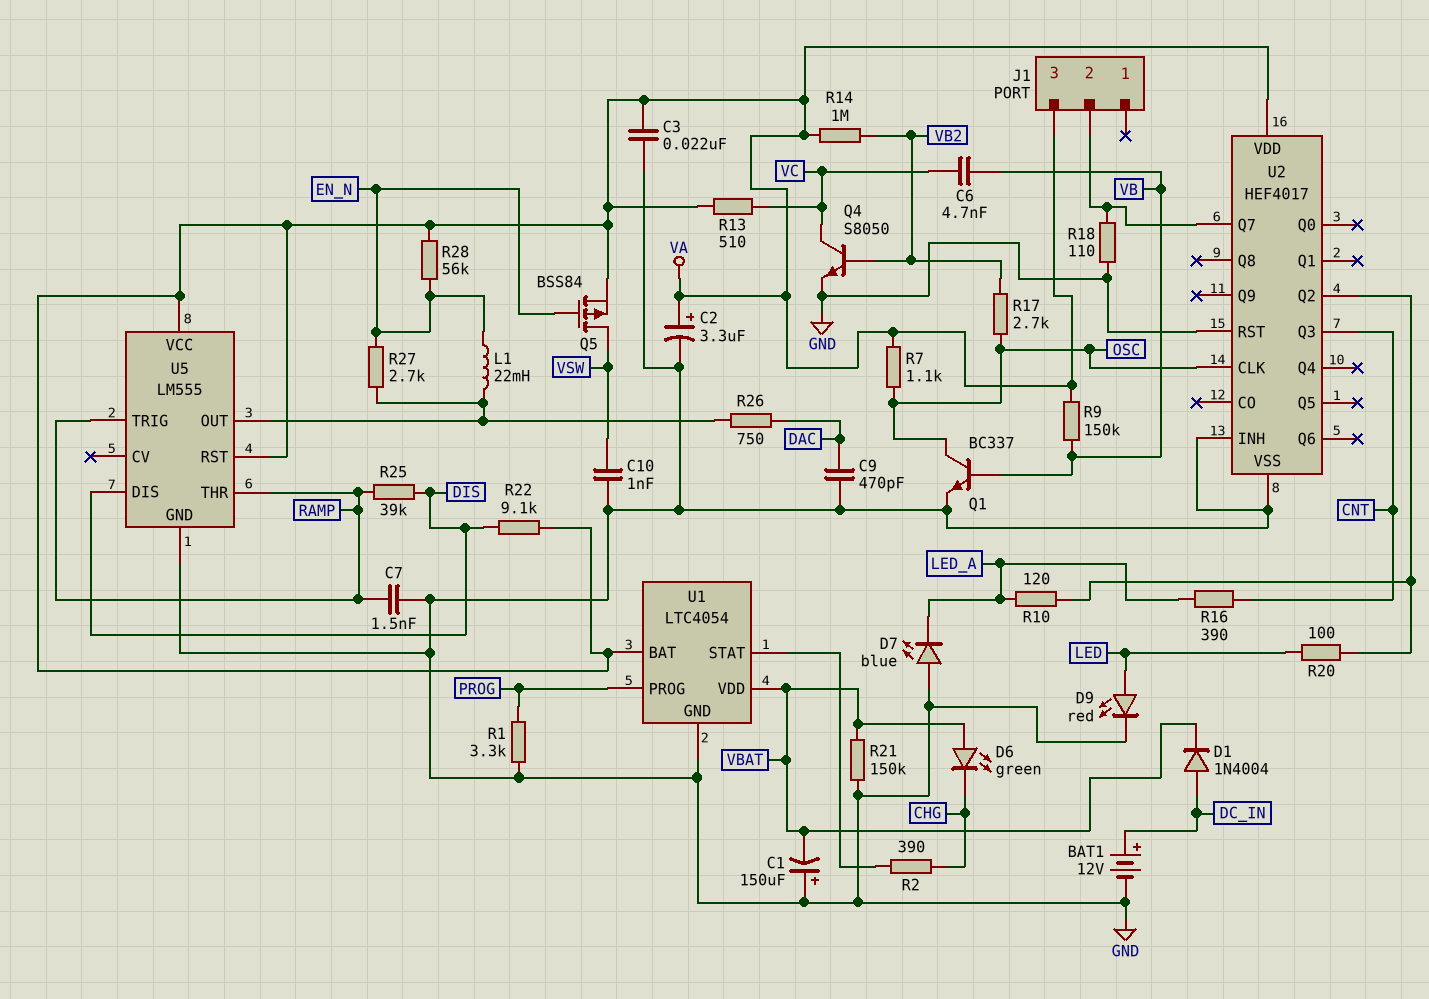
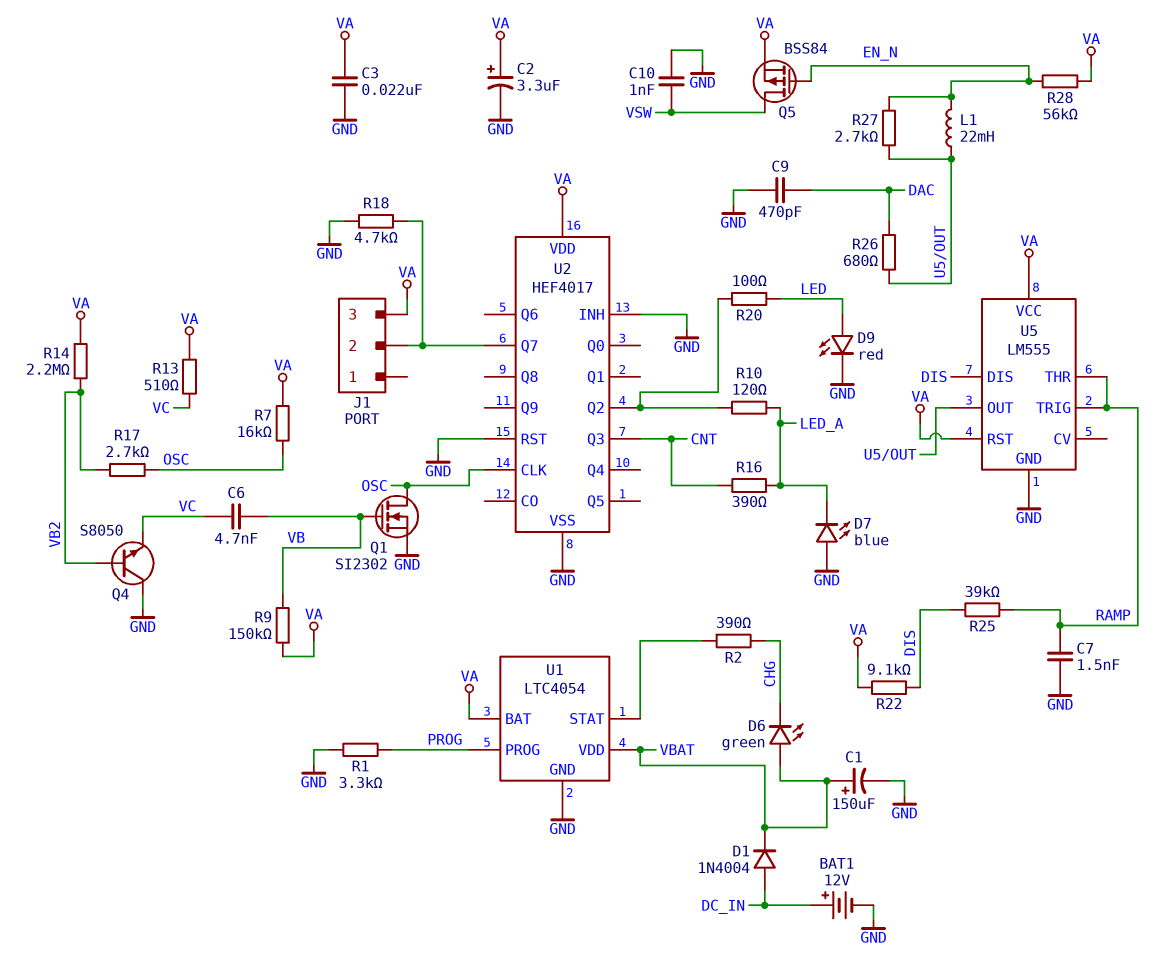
C1: 150uF (plus GND, minus VBAT) -> 150uF (plus VBAT, minus GND)
Q1: NPN BC337 (B VB, C OSC, E GND) -> NMOS SI2302 (G VB, D OSC, S GND)
Q4: NPN S8050 (B VB2, C VC, E GND) -> NPN S8050 (B VB2, C GND, E VC)
R7: 1.1k (OSC, VA) -> 16k (OSC, VA)
R14: 1M (VA, VB2) -> 2.2M (VA, VB2)
R18: 110 (GND, J1/2) -> 4.7k (GND, J1/2)
R21: 150k (GND, VBAT) -> none
R26: 750 (DAC, U5/OUT) -> 680 (DAC, U5/OUT)

